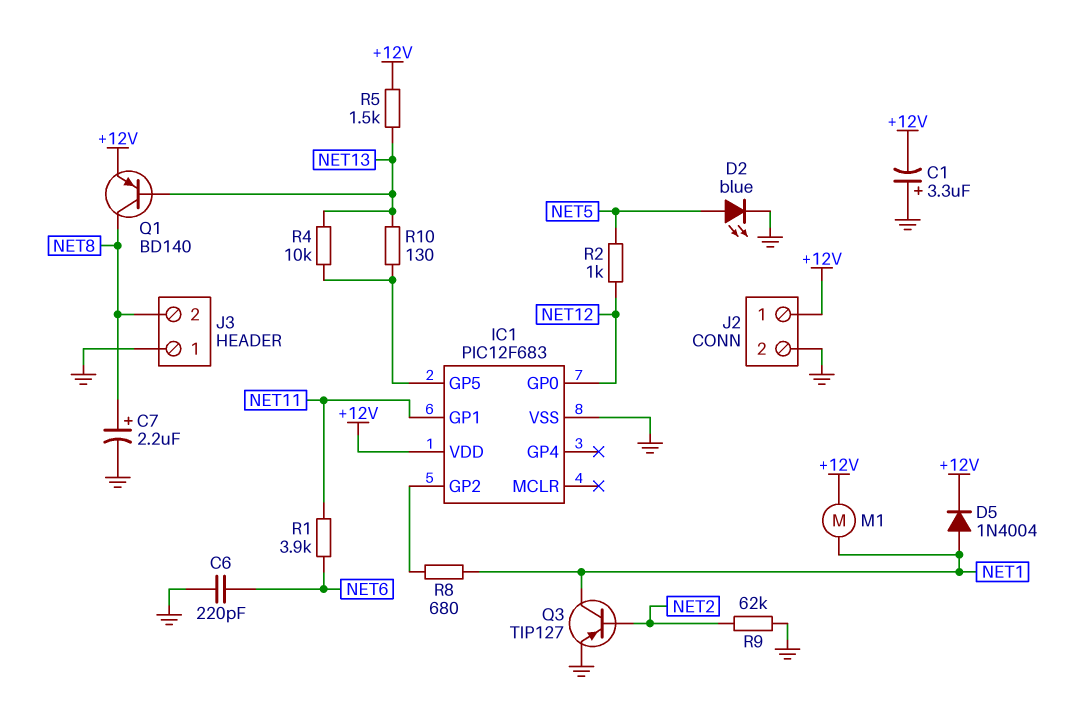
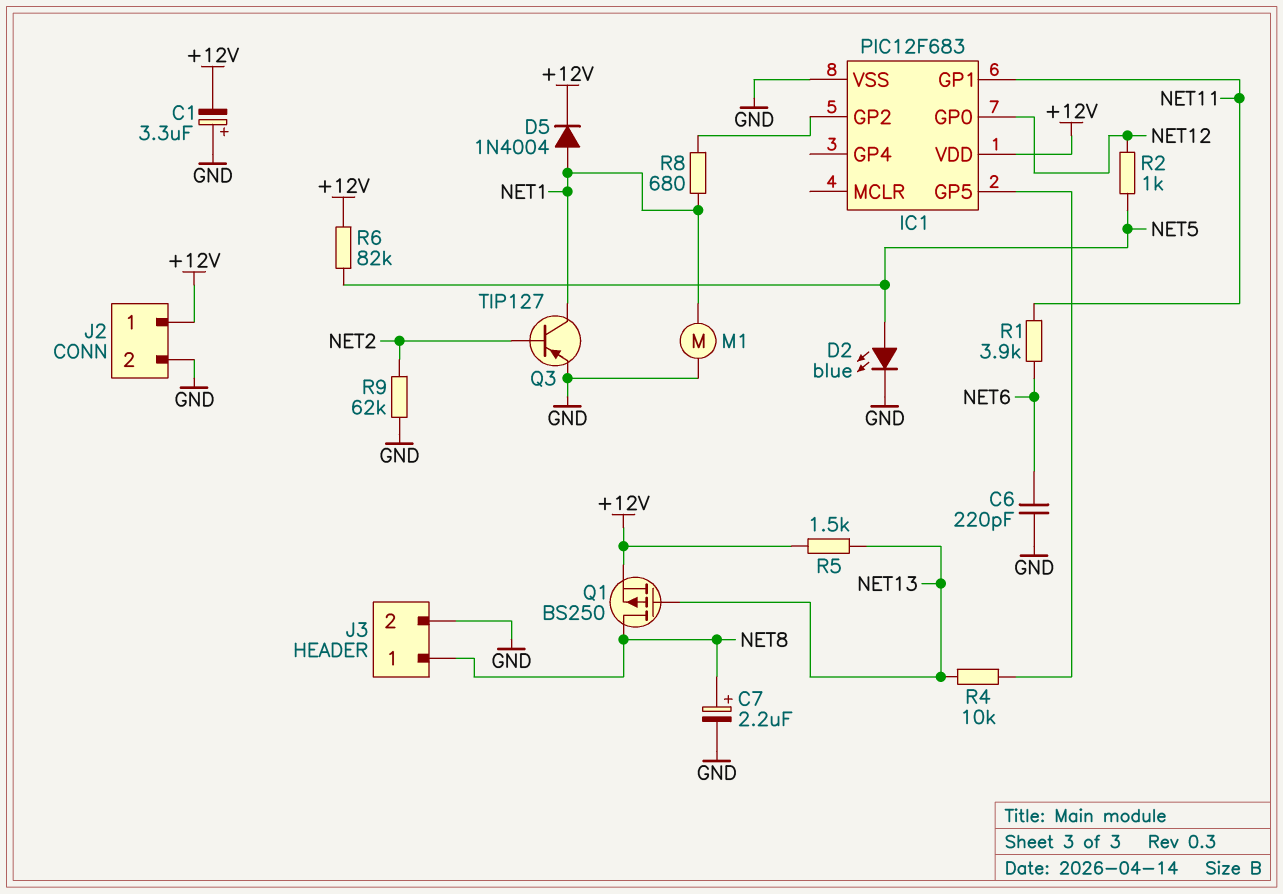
J3 pin 1: GND -> NET8
J3 pin 2: NET8 -> GND
M1: motor (+12V, NET1) -> motor (GND, NET1)
Q1: PNP BD140 (B NET13, C NET8, E +12V) -> PMOS BS250 (G NET13, D NET8, S +12V)
R6: none -> 82k (+12V, NET5)
R10: 130 (IC1/GP5, NET13) -> none

